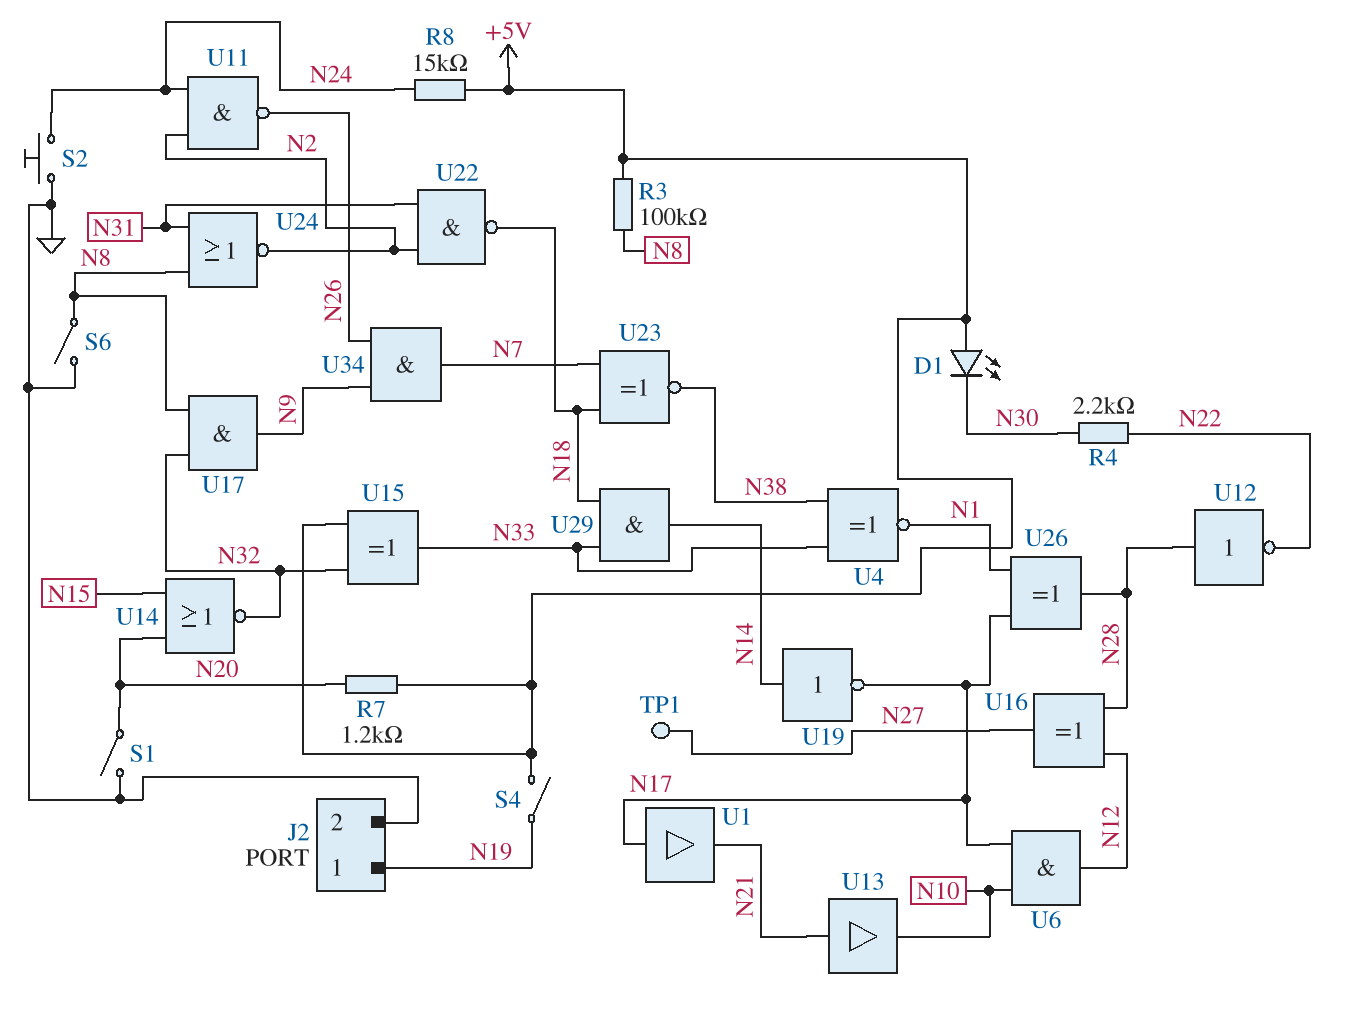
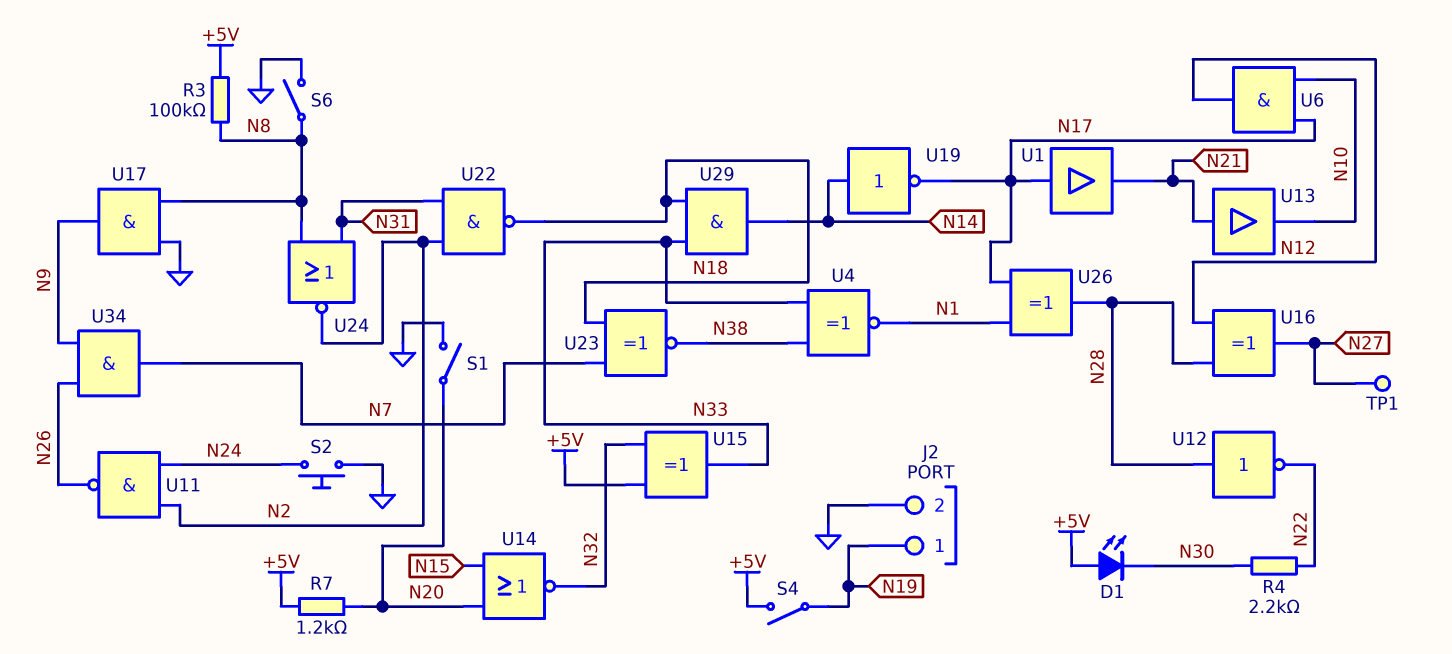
R8: 15k (+5V, N24) -> none
U17: AND (in N8, in N32, out N9) -> AND (in GND, in N8, out N9)

